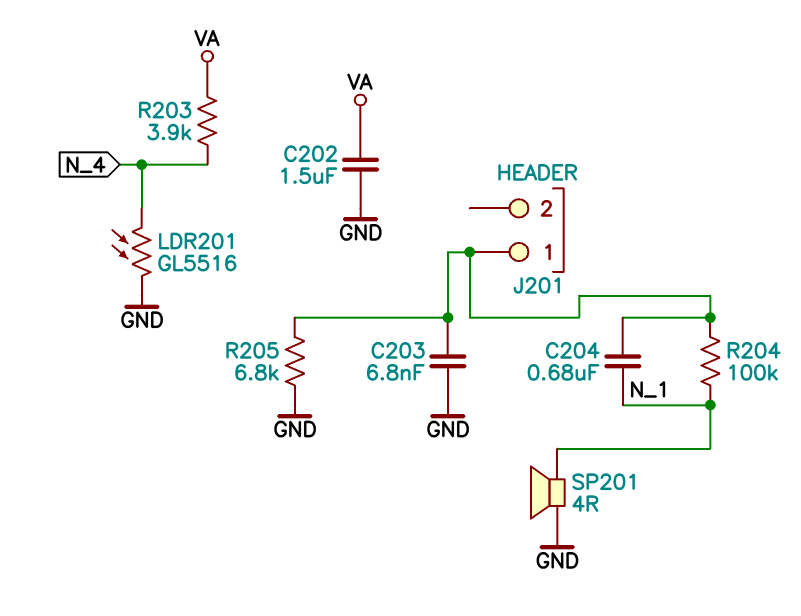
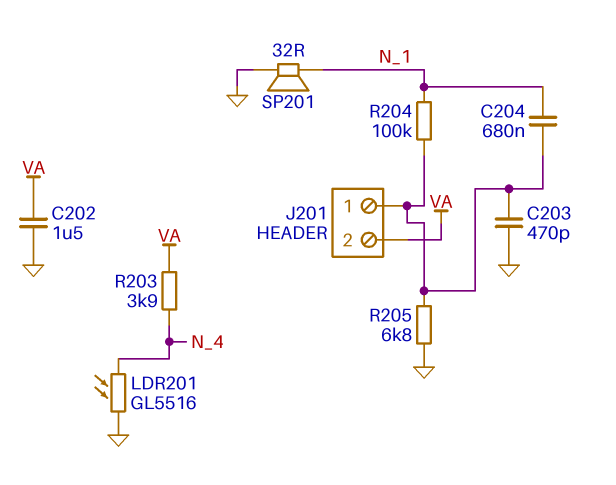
C203: 6.8nF (GND, J201/1) -> 470pF (GND, J201/1)
J201 pin 2: none -> VA
SP201: speaker 4R (GND, N_1) -> speaker 32R (GND, N_1)

